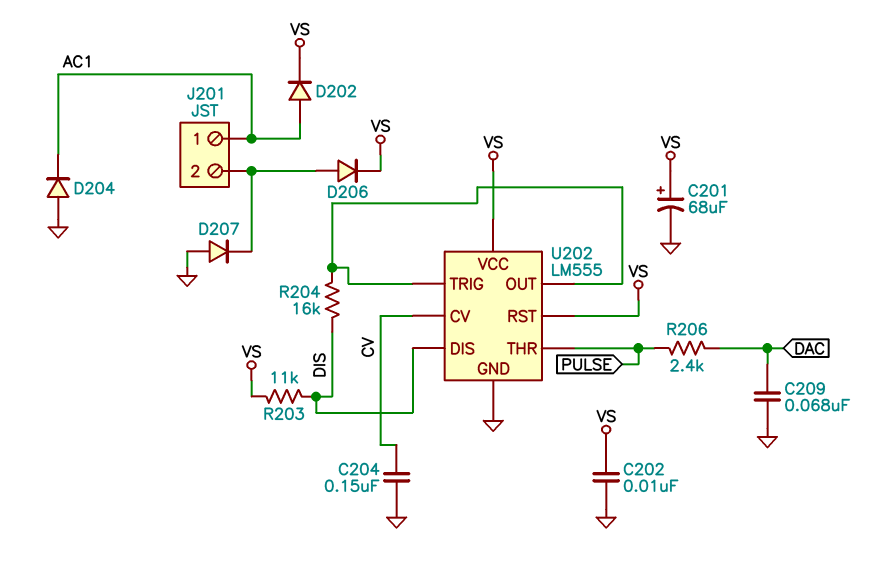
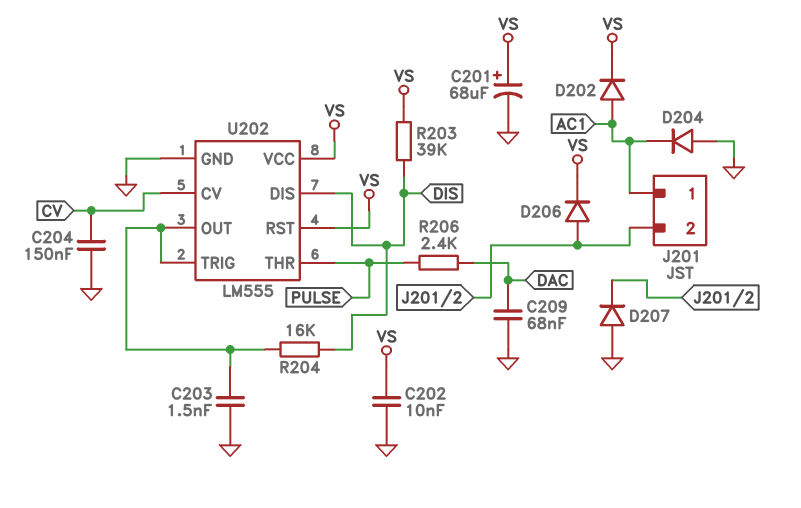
C203: none -> 1.5nF (GND, U202/OUT)
R203: 11k (DIS, VS) -> 39k (DIS, VS)

